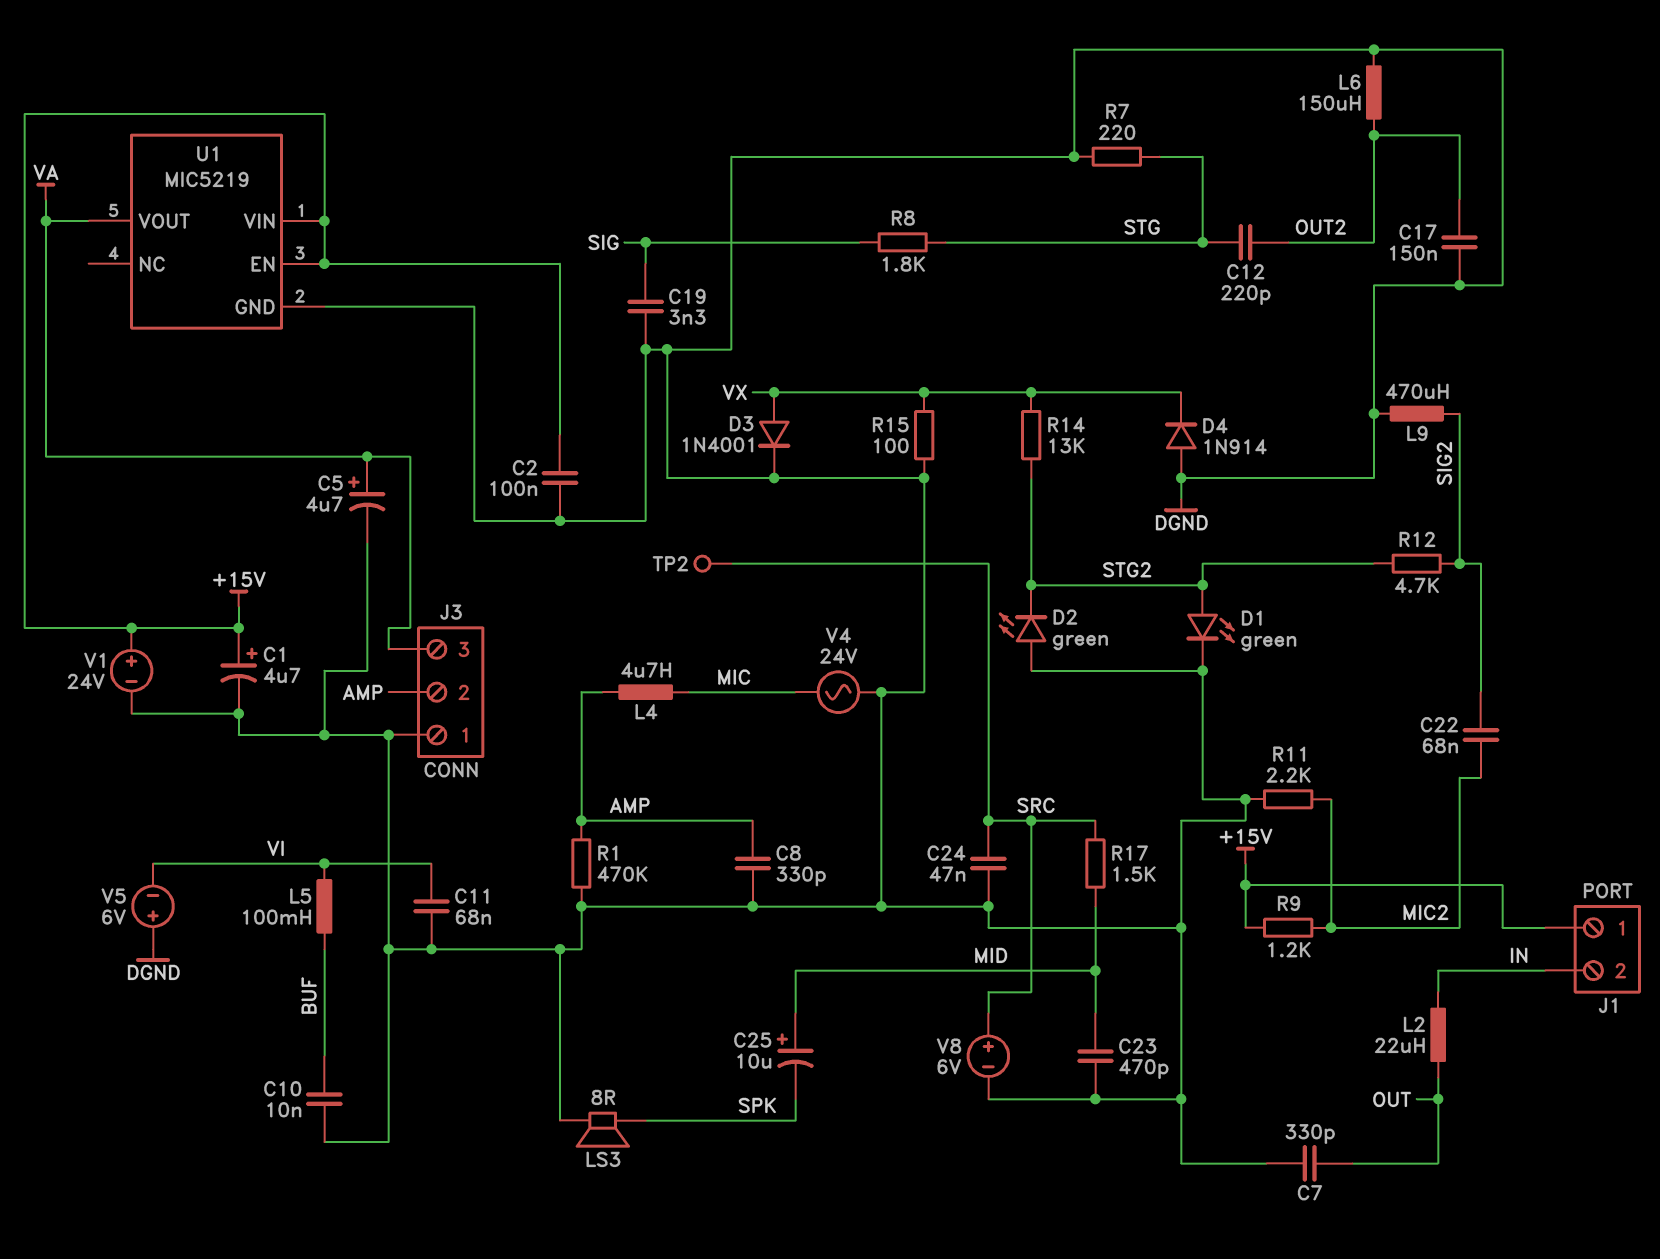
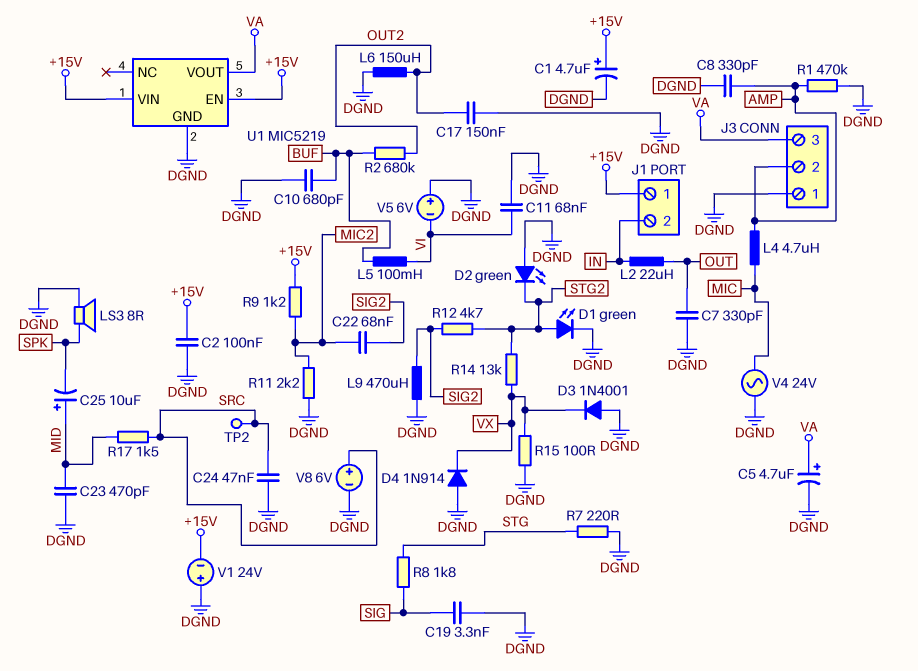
C10: 10nF (BUF, DGND) -> 680pF (BUF, DGND)
C12: 220pF (OUT2, STG) -> none
D3: diode 1N4001 (A VX, K DGND) -> diode 1N4001 (A DGND, K VX)
R2: none -> 680k (BUF, OUT2)
V1: 24V (plus +15V, minus DGND) -> 24V (plus DGND, minus +15V)

